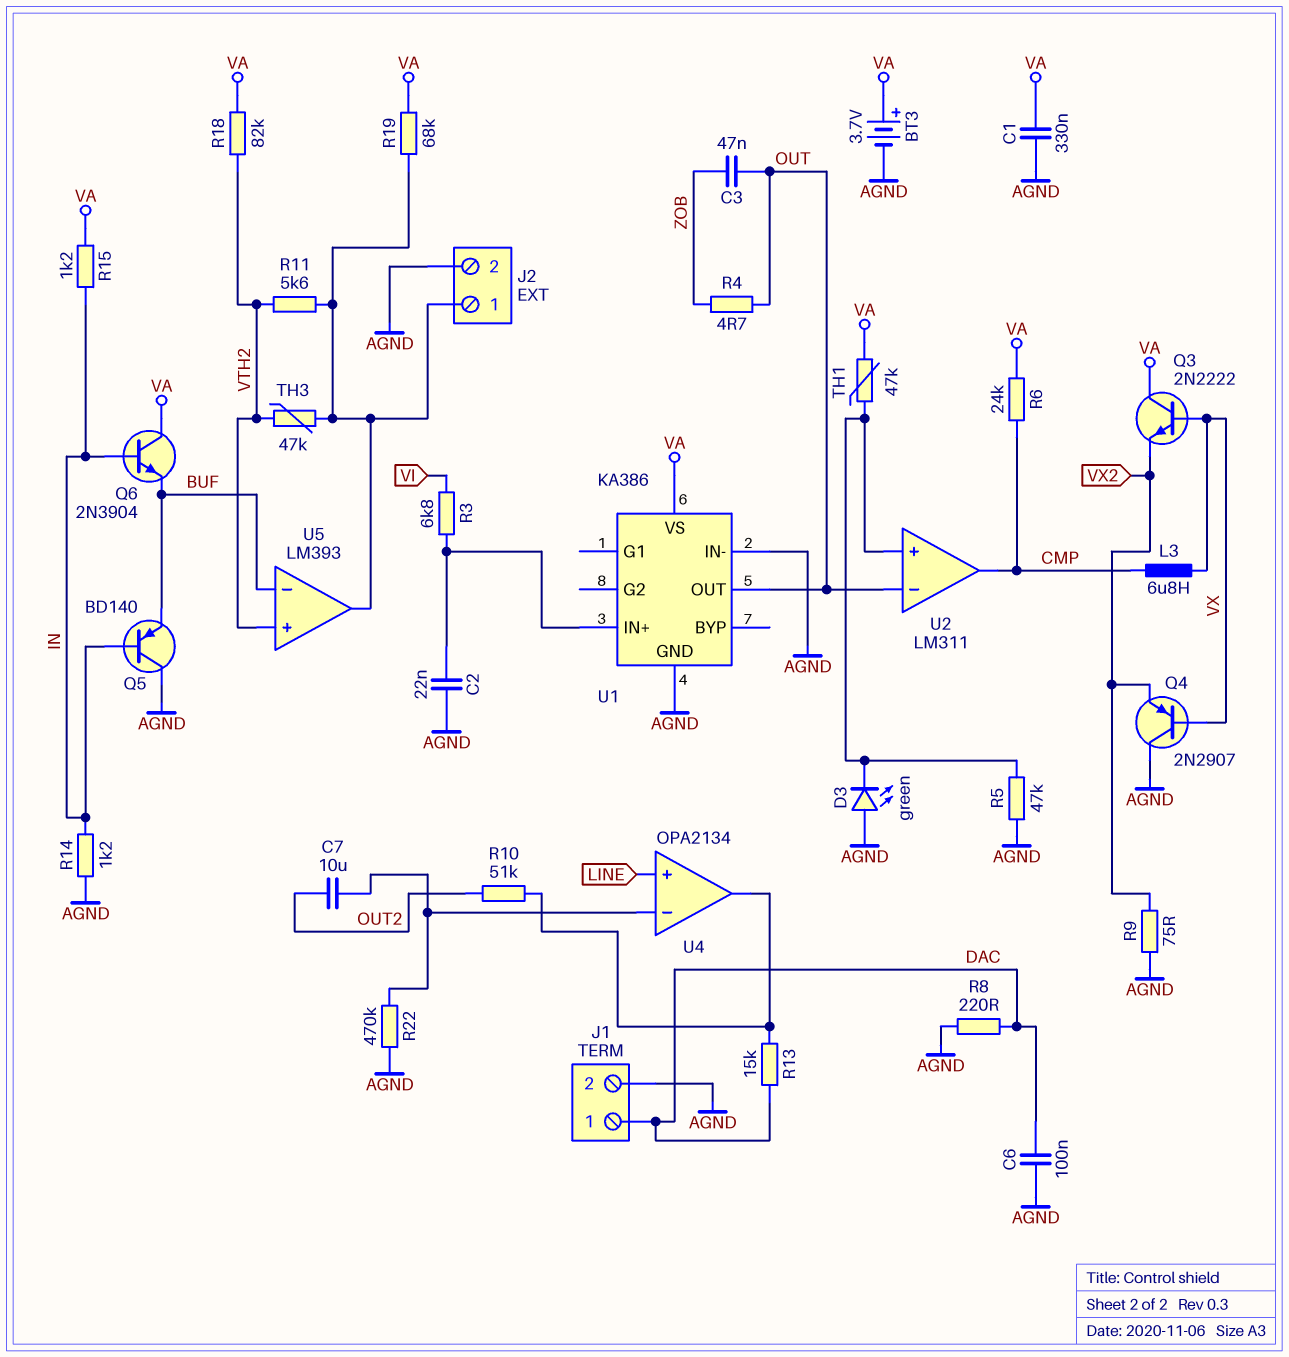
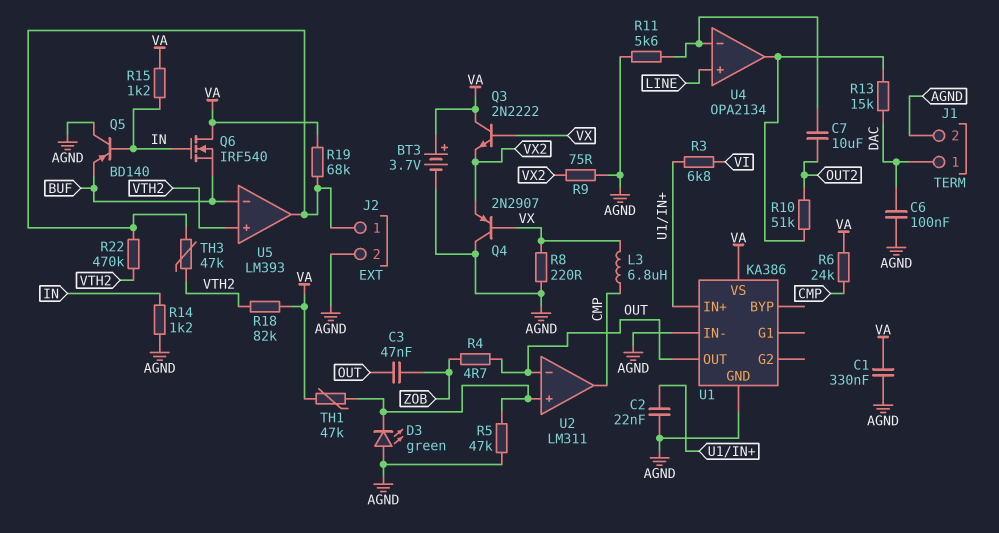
Q6: NPN 2N3904 (B IN, C VA, E BUF) -> NMOS IRF540 (G IN, D VA, S BUF)
R8: 220 (AGND, DAC) -> 220 (AGND, VX)
R11: 5.6k (J2/1, VTH2) -> 5.6k (AGND, U4/in-)
R22: 470k (AGND, U4/in-) -> 470k (J2/1, VTH2)

